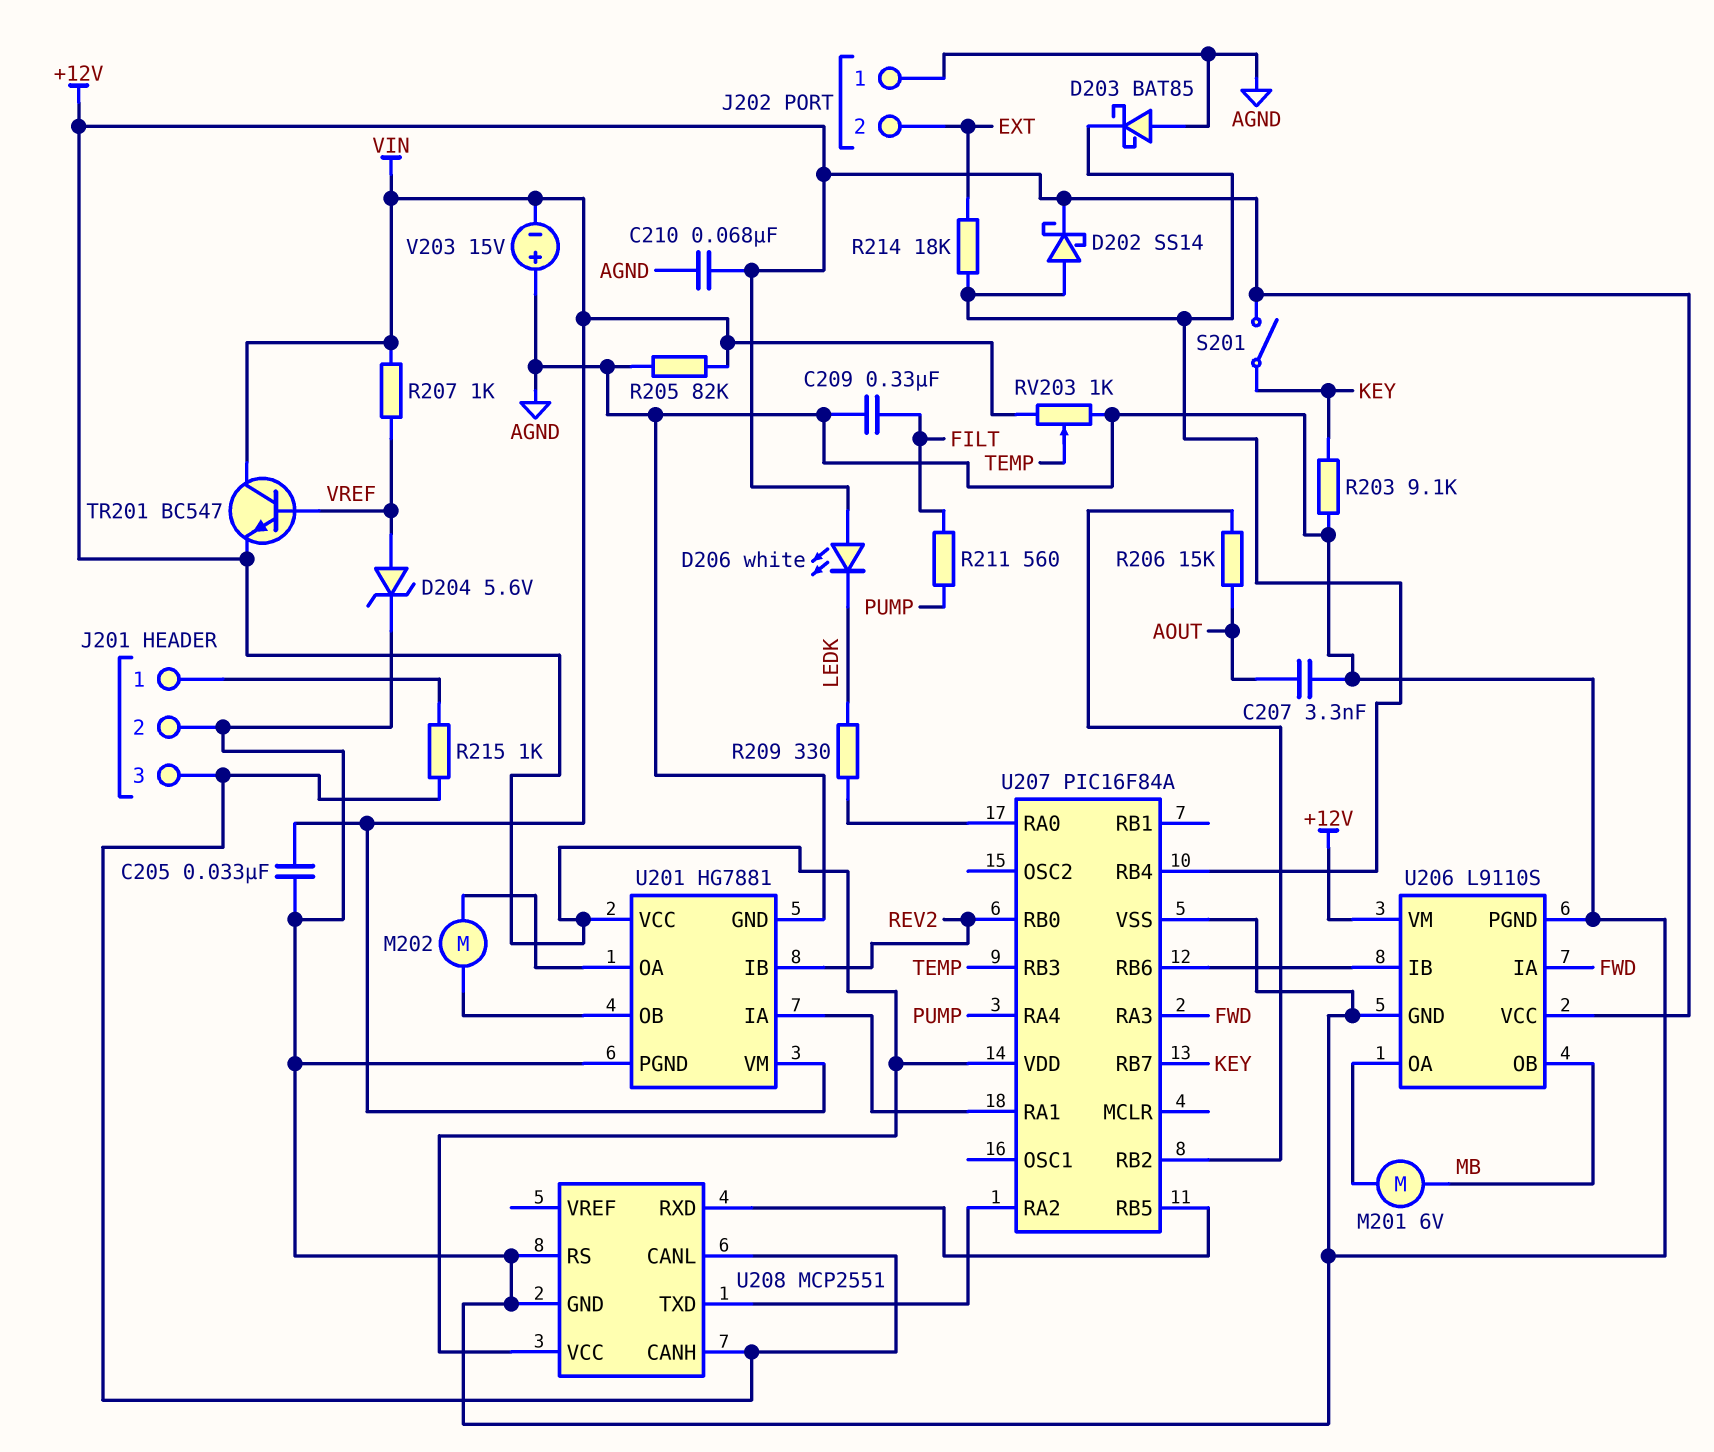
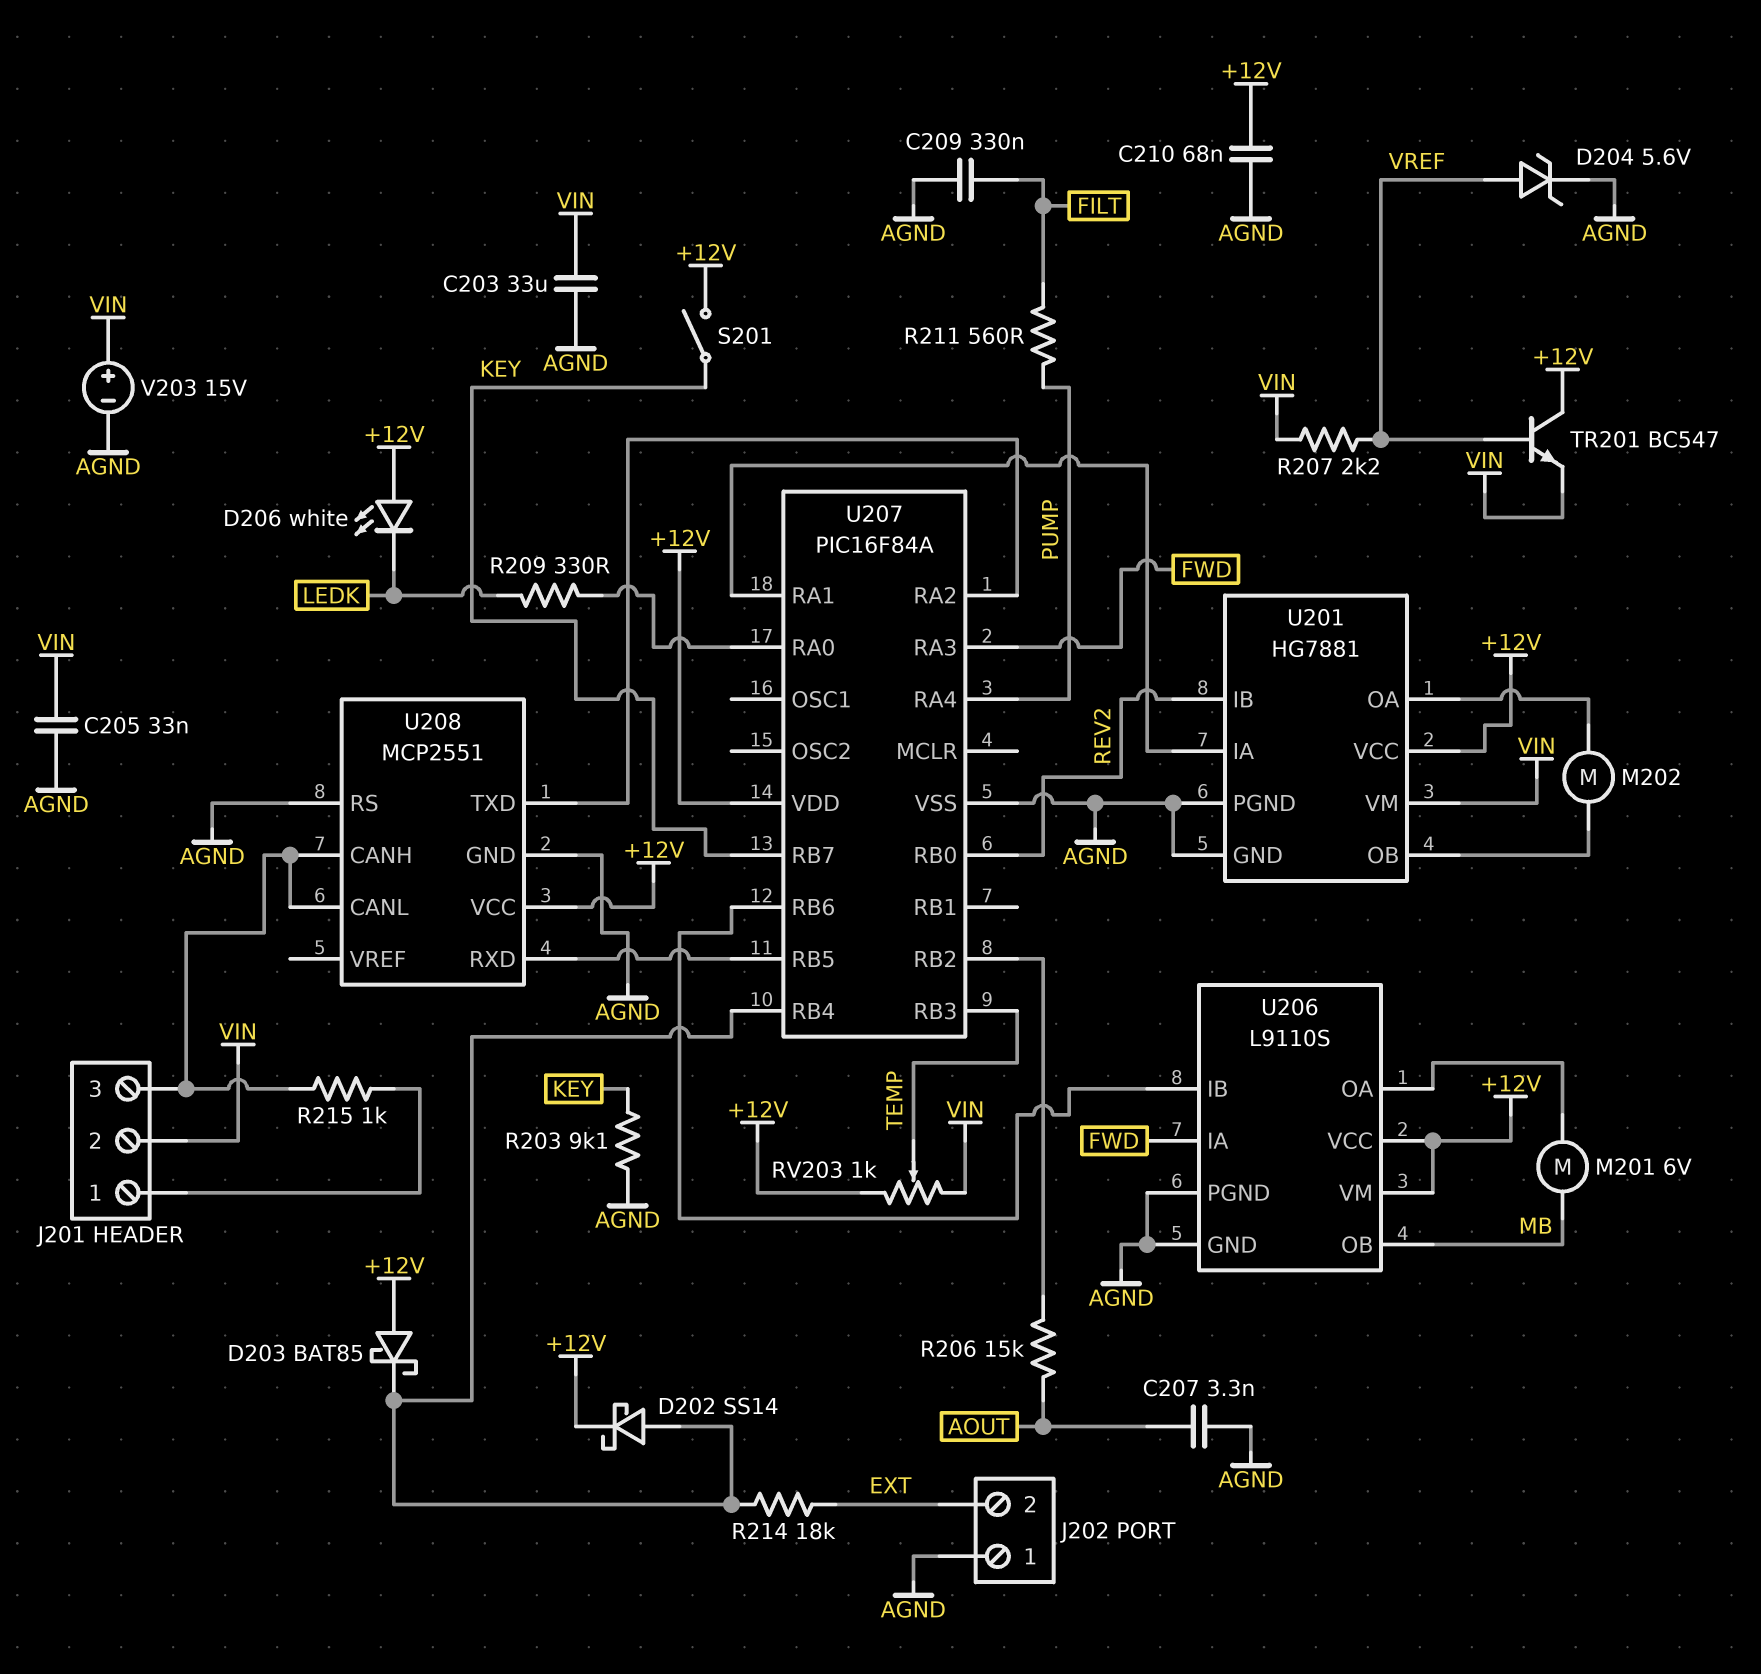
C203: none -> 33uF (AGND, VIN)
D203: schottky BAT85 (A AGND, K U207/RB4) -> schottky BAT85 (A +12V, K U207/RB4)
J201 pin 2: AGND -> VIN
R205: 82k (AGND, VIN) -> none
R207: 1k (VIN, VREF) -> 2.2k (VIN, VREF)
RV203: 1k (AGND, VIN, wiper TEMP) -> 1k (+12V, VIN, wiper TEMP)
TR201: NPN BC547 (B VREF, C VIN, E +12V) -> NPN BC547 (B VREF, C +12V, E VIN)
V203: 15V (plus AGND, minus VIN) -> 15V (plus VIN, minus AGND)

